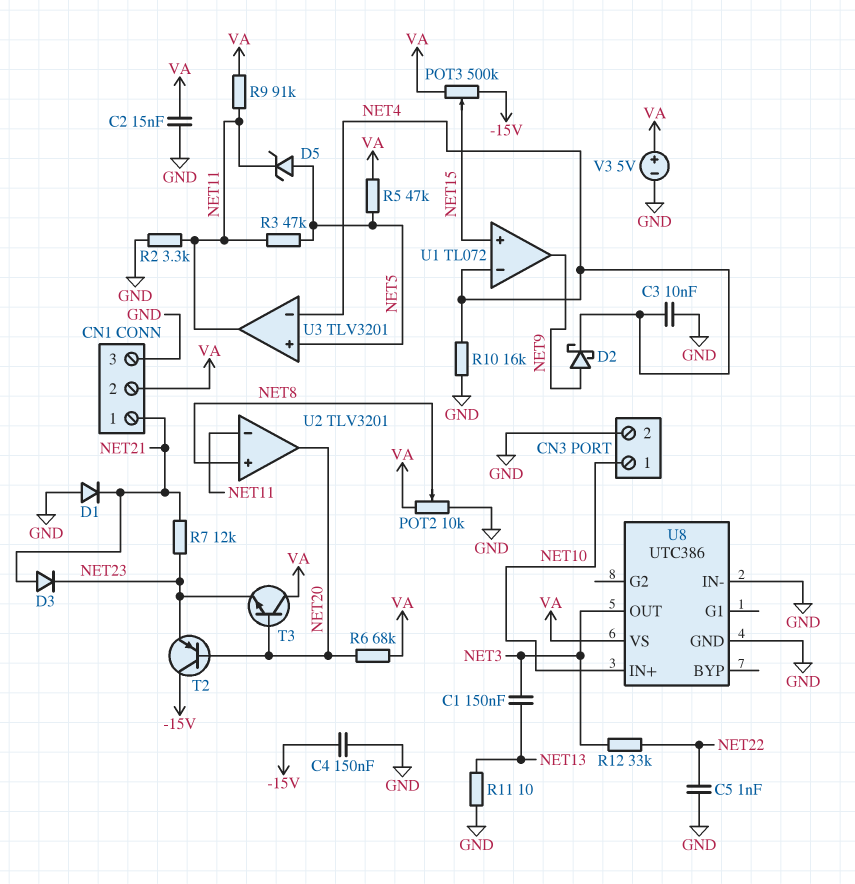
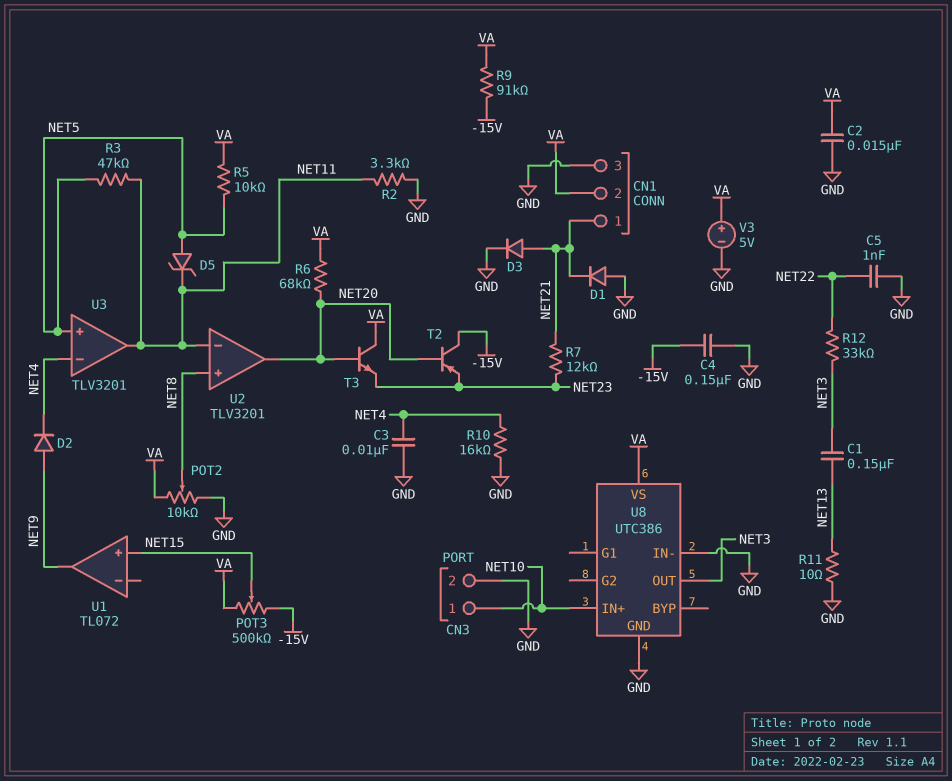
D2: schottky (A NET9, K NET4) -> diode (A NET9, K NET4)
D3: diode (A NET21, K NET23) -> diode (A NET21, K GND)
R5: 47k (NET5, VA) -> 10k (NET5, VA)
R9: 91k (NET11, VA) -> 91k (-15V, VA)
U1 pin in-: NET4 -> none

